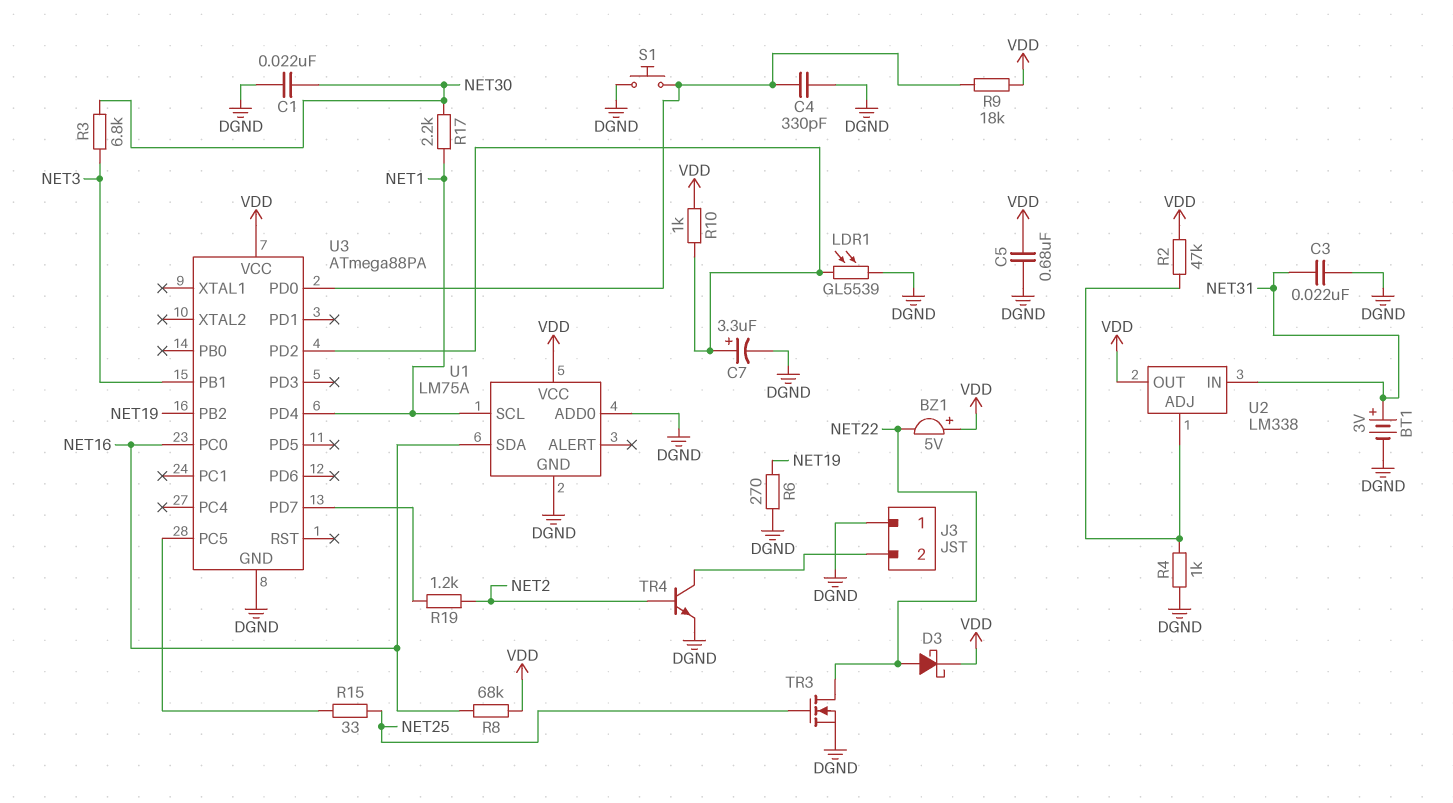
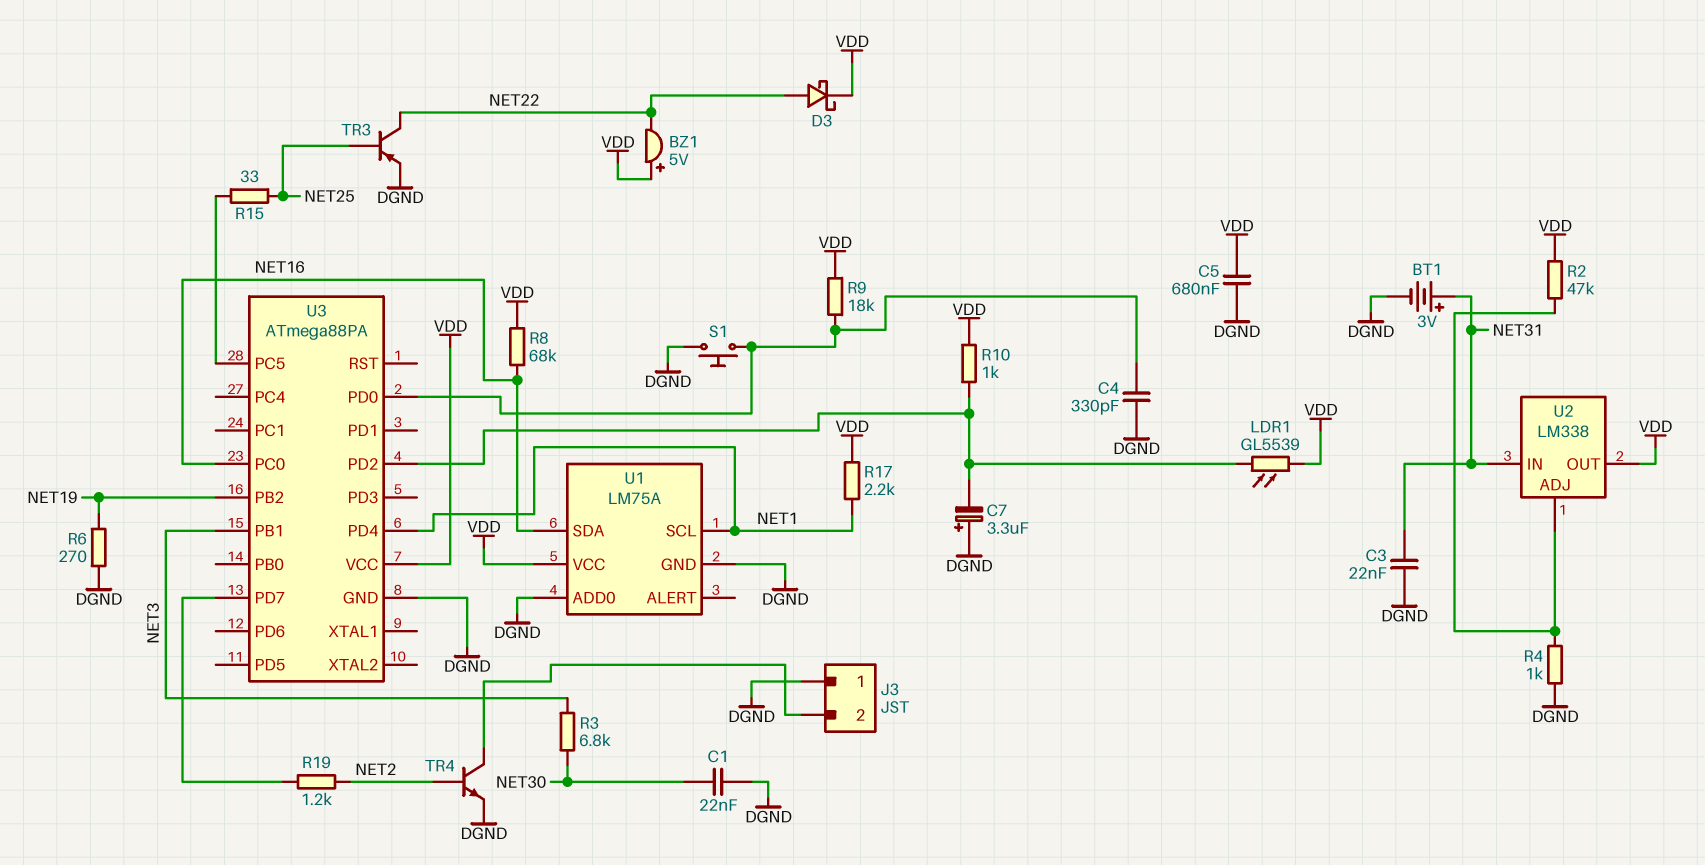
C7: 3.3uF (plus U3/PD2, minus DGND) -> 3.3uF (plus DGND, minus U3/PD2)
LDR1: GL5539 (DGND, U3/PD2) -> GL5539 (U3/PD2, VDD)
R17: 2.2k (NET1, NET30) -> 2.2k (NET1, VDD)
TR3: NMOS (G NET25, D NET22, S DGND) -> PNP (B NET25, C NET22, E DGND)

